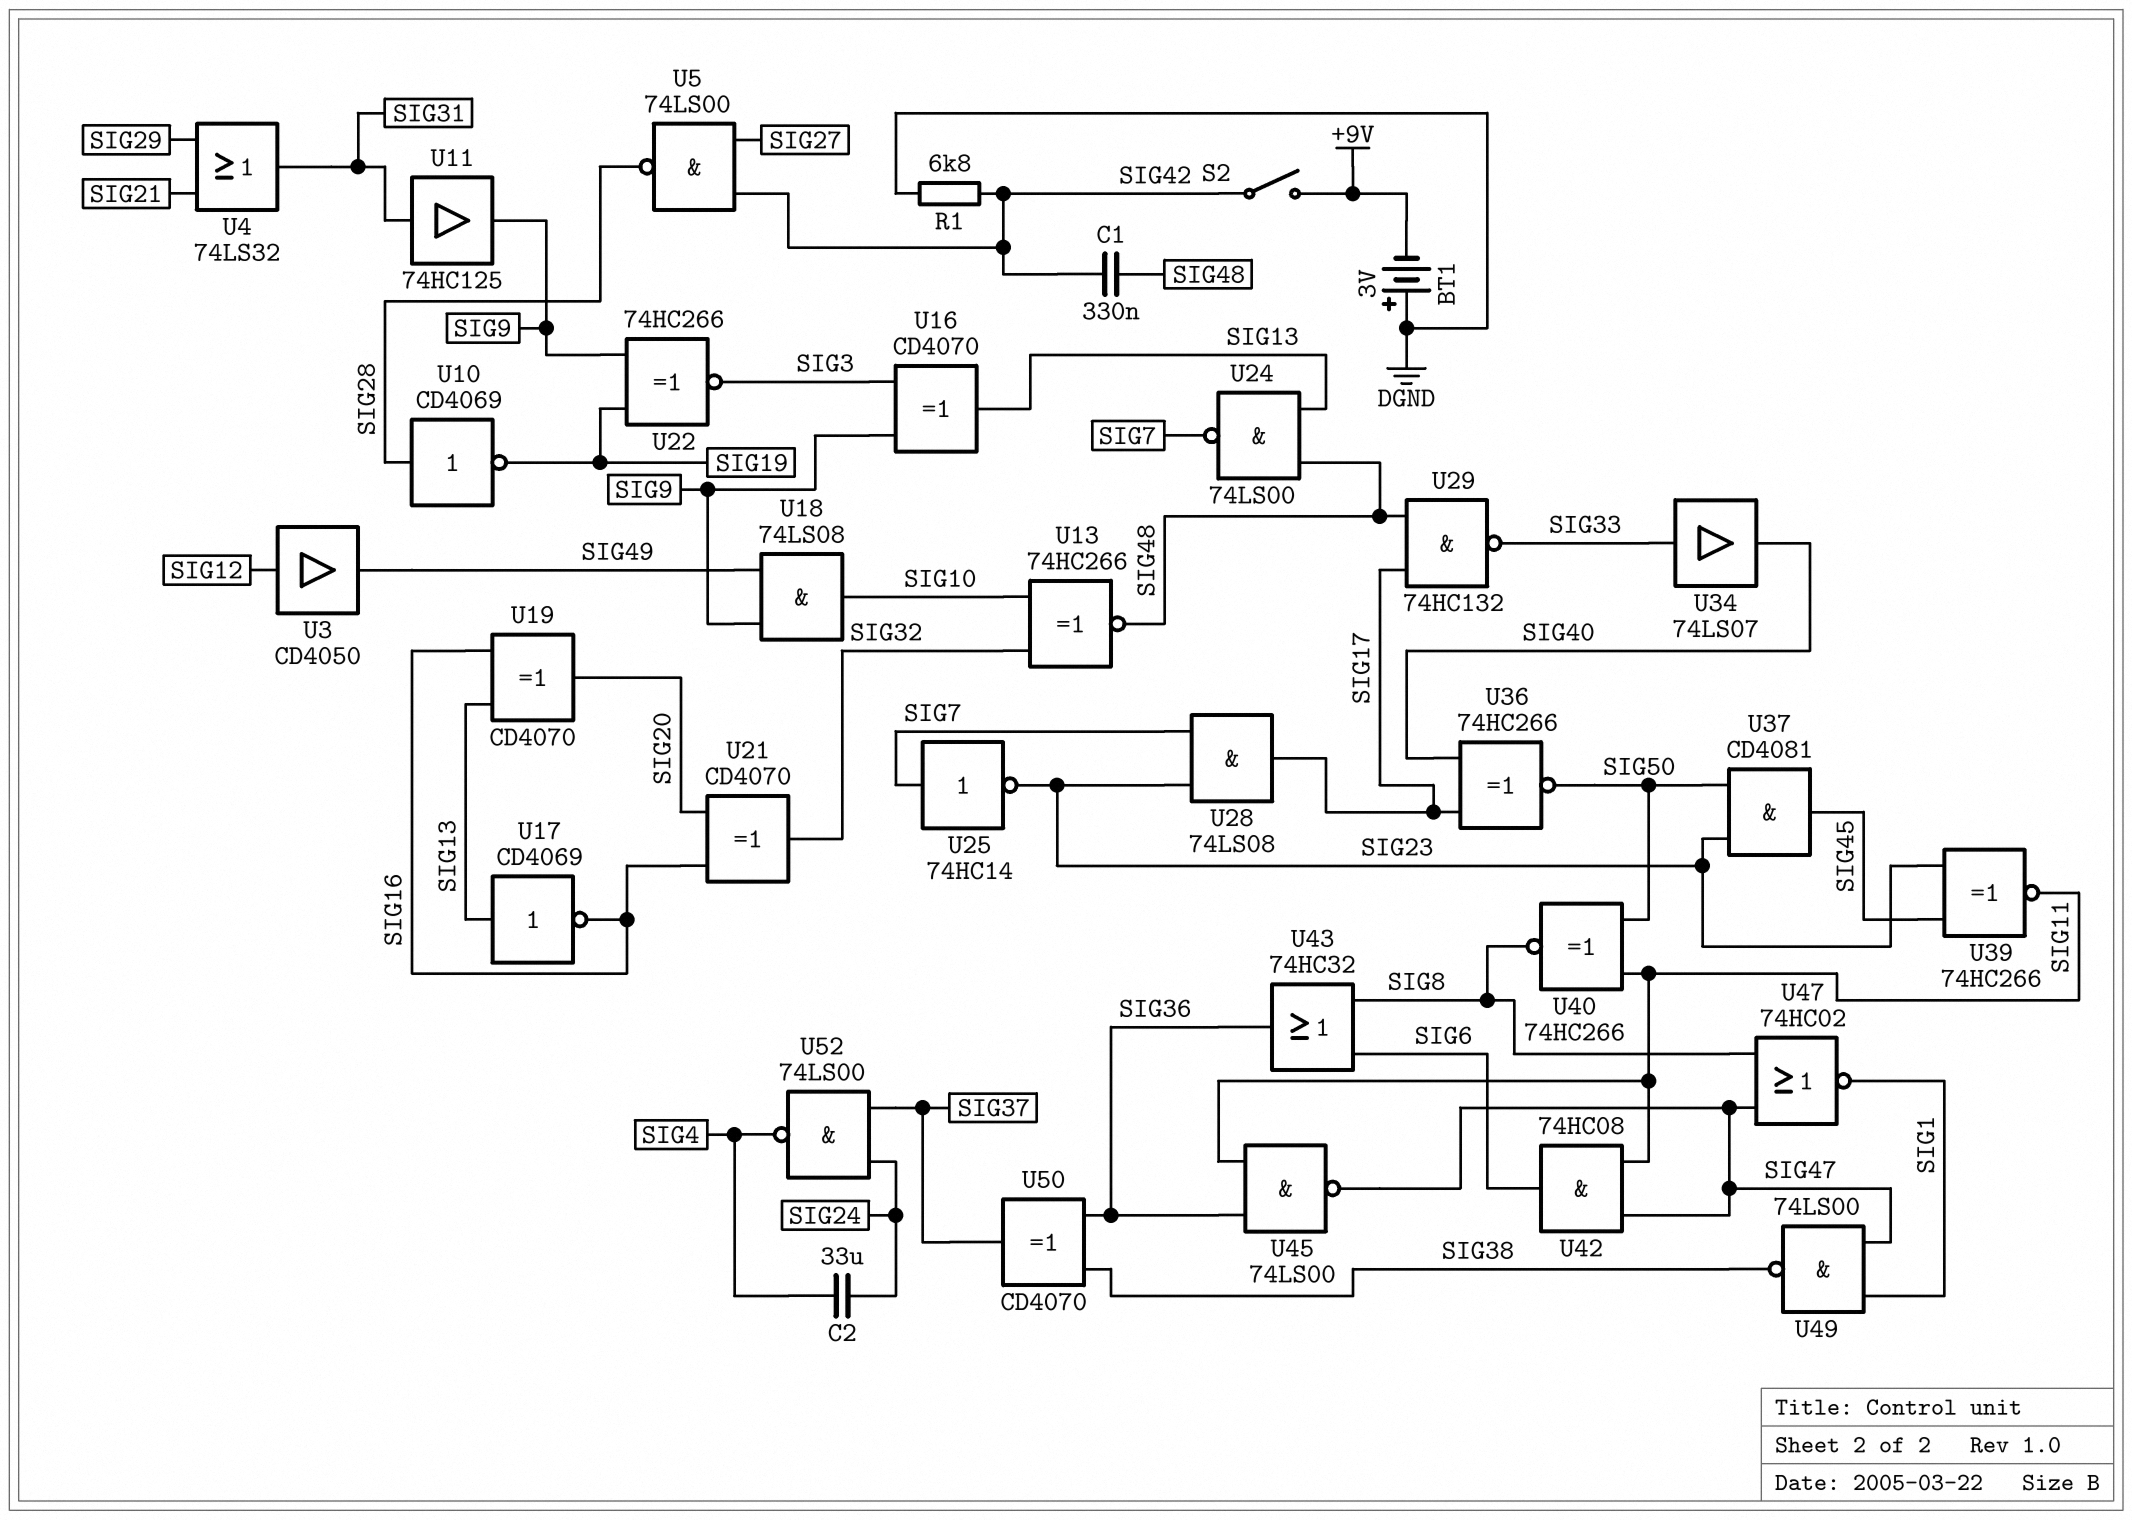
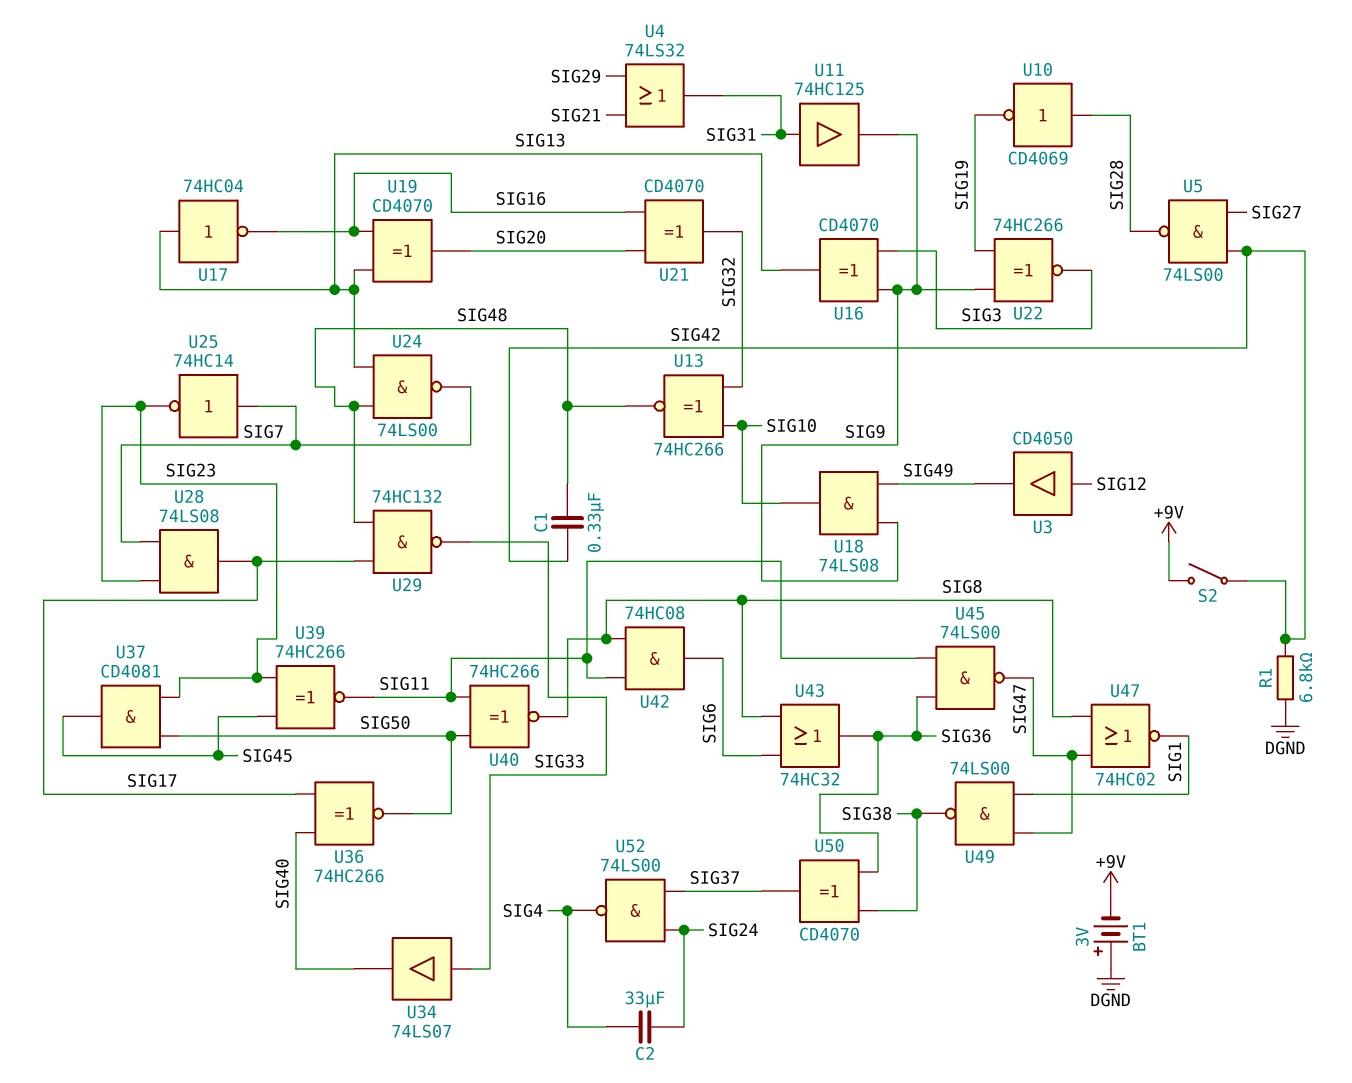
U17: NOT CD4069 (in SIG13, out SIG16) -> NOT 74HC04 (in SIG13, out SIG16)
U42: AND 74HC08 (in SIG11, in SIG47, out SIG6) -> AND 74HC08 (in SIG8, in SIG11, out SIG6)

